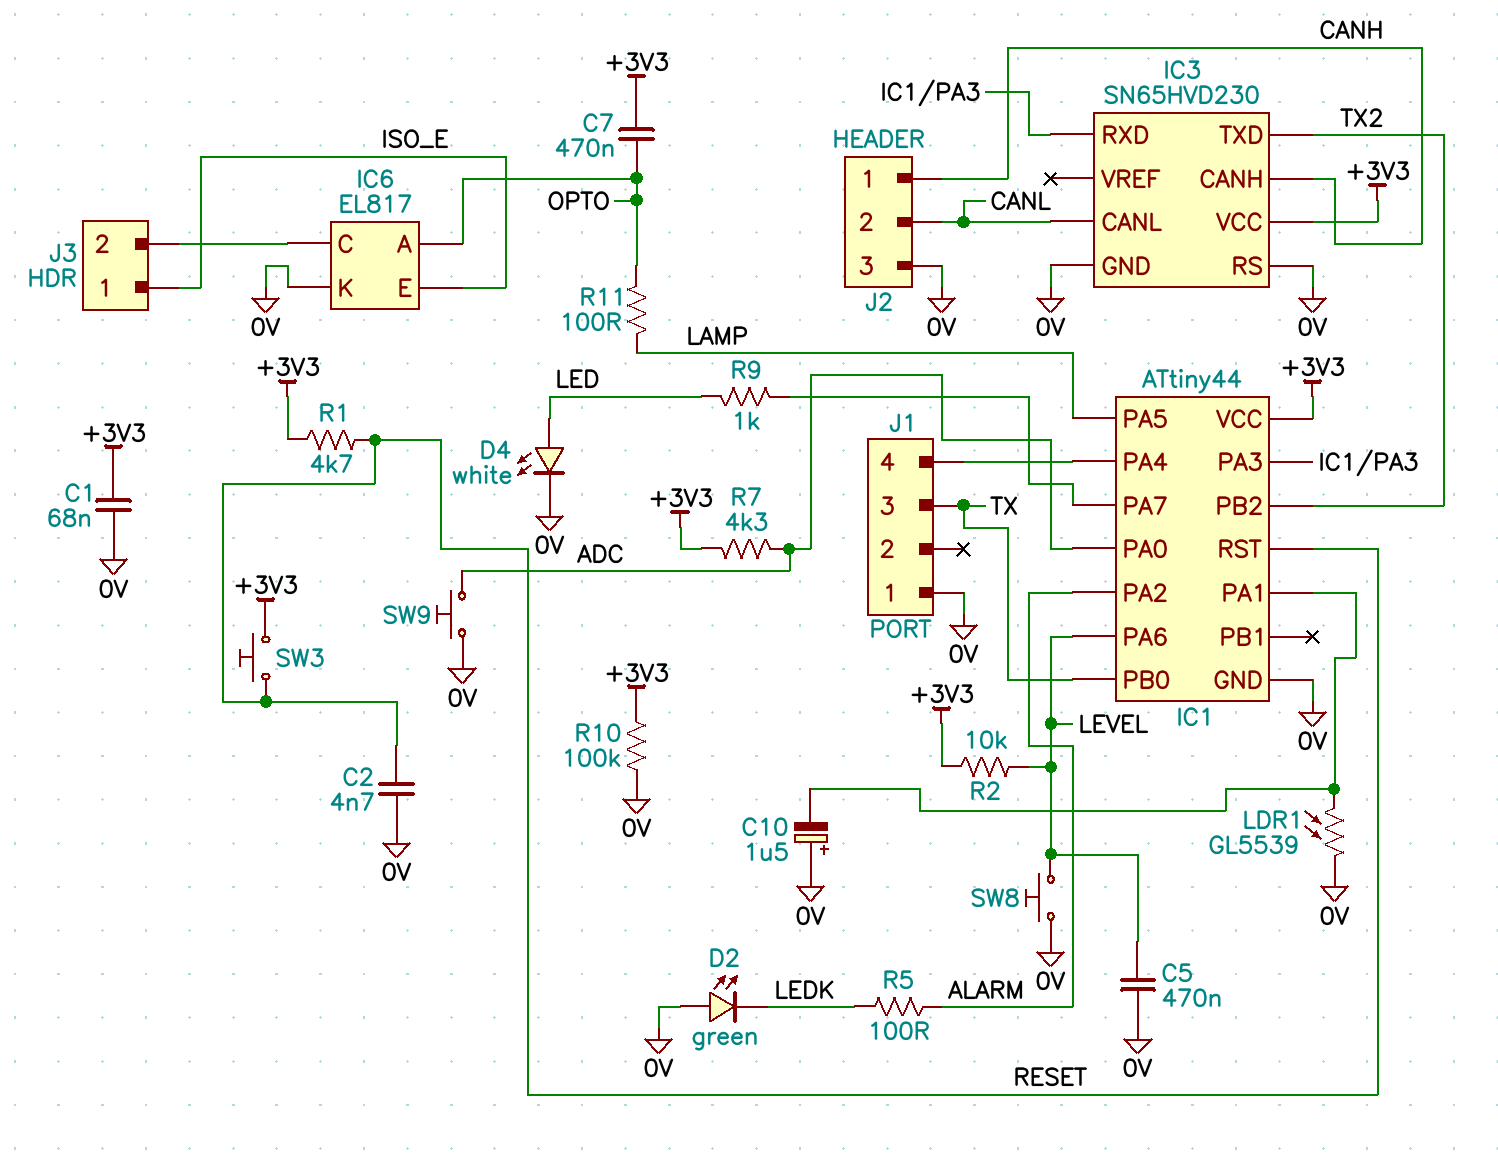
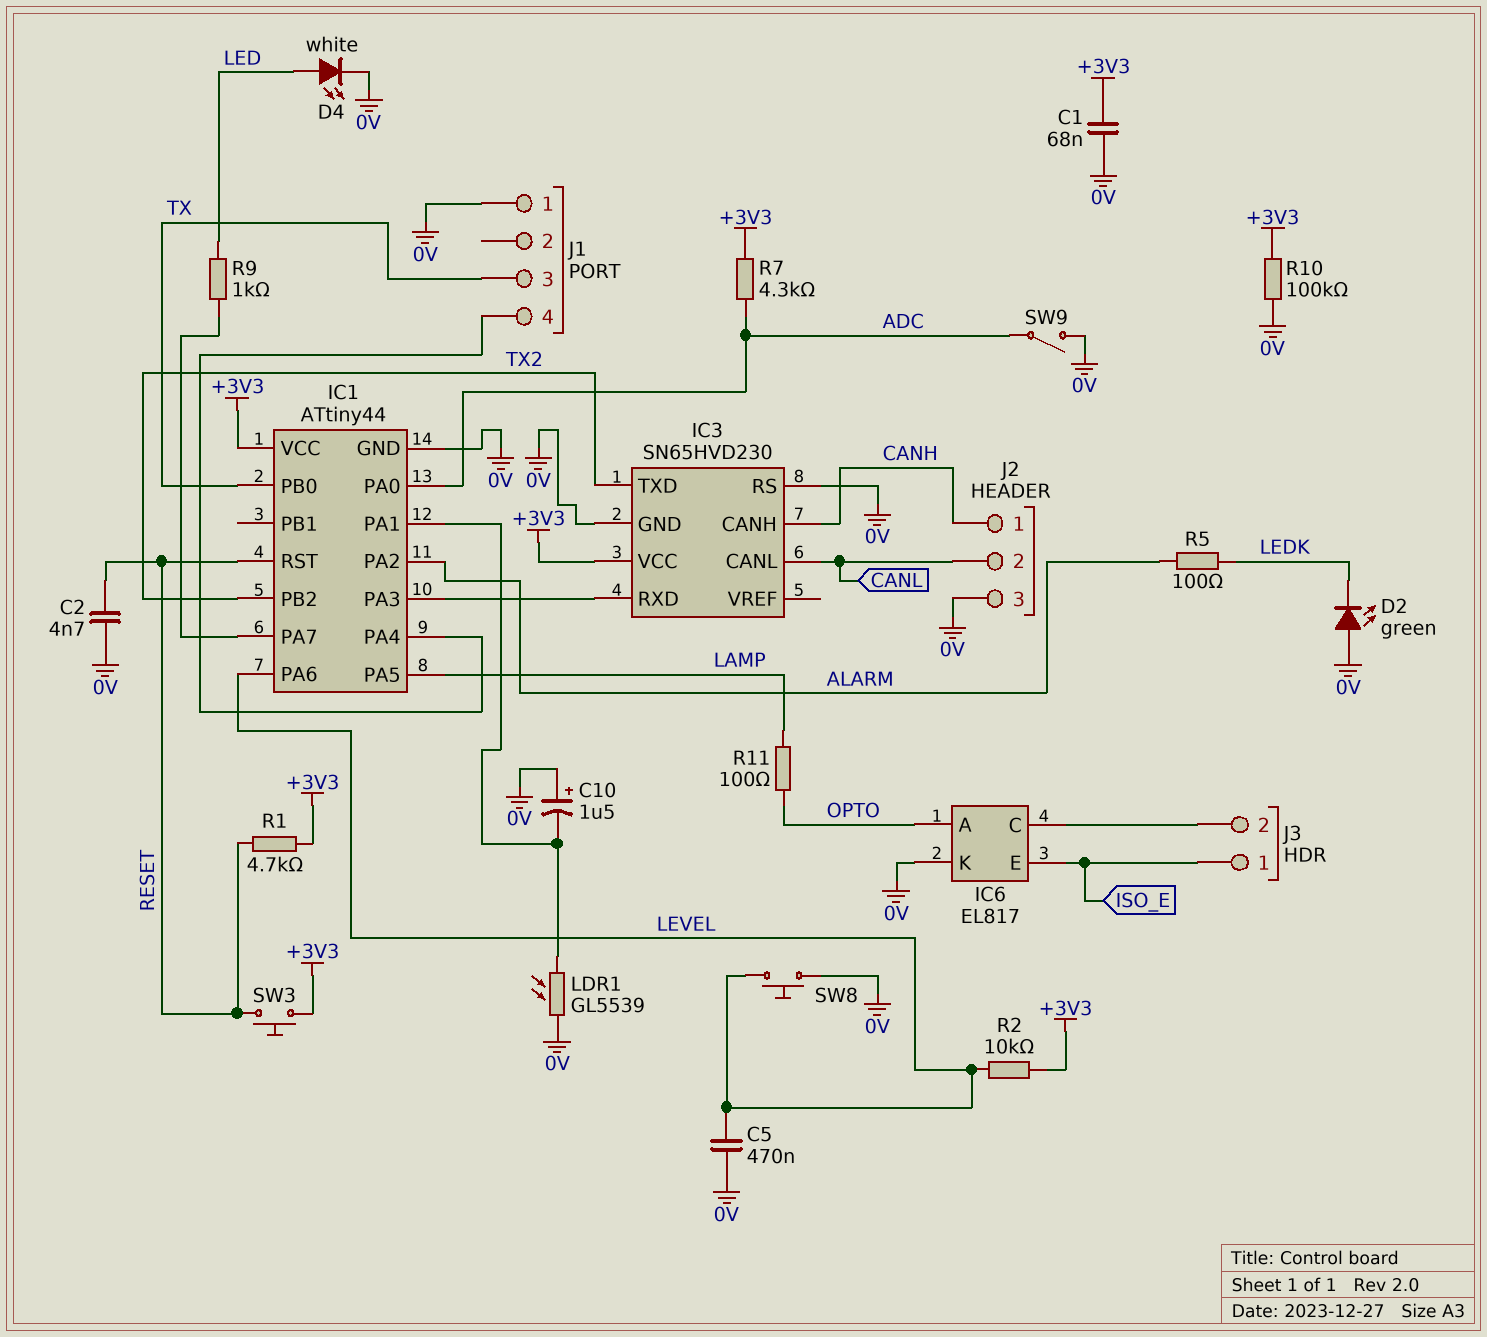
C7: 470nF (+3V3, OPTO) -> none
SW9: button (0V, ADC) -> switch (0V, ADC)

